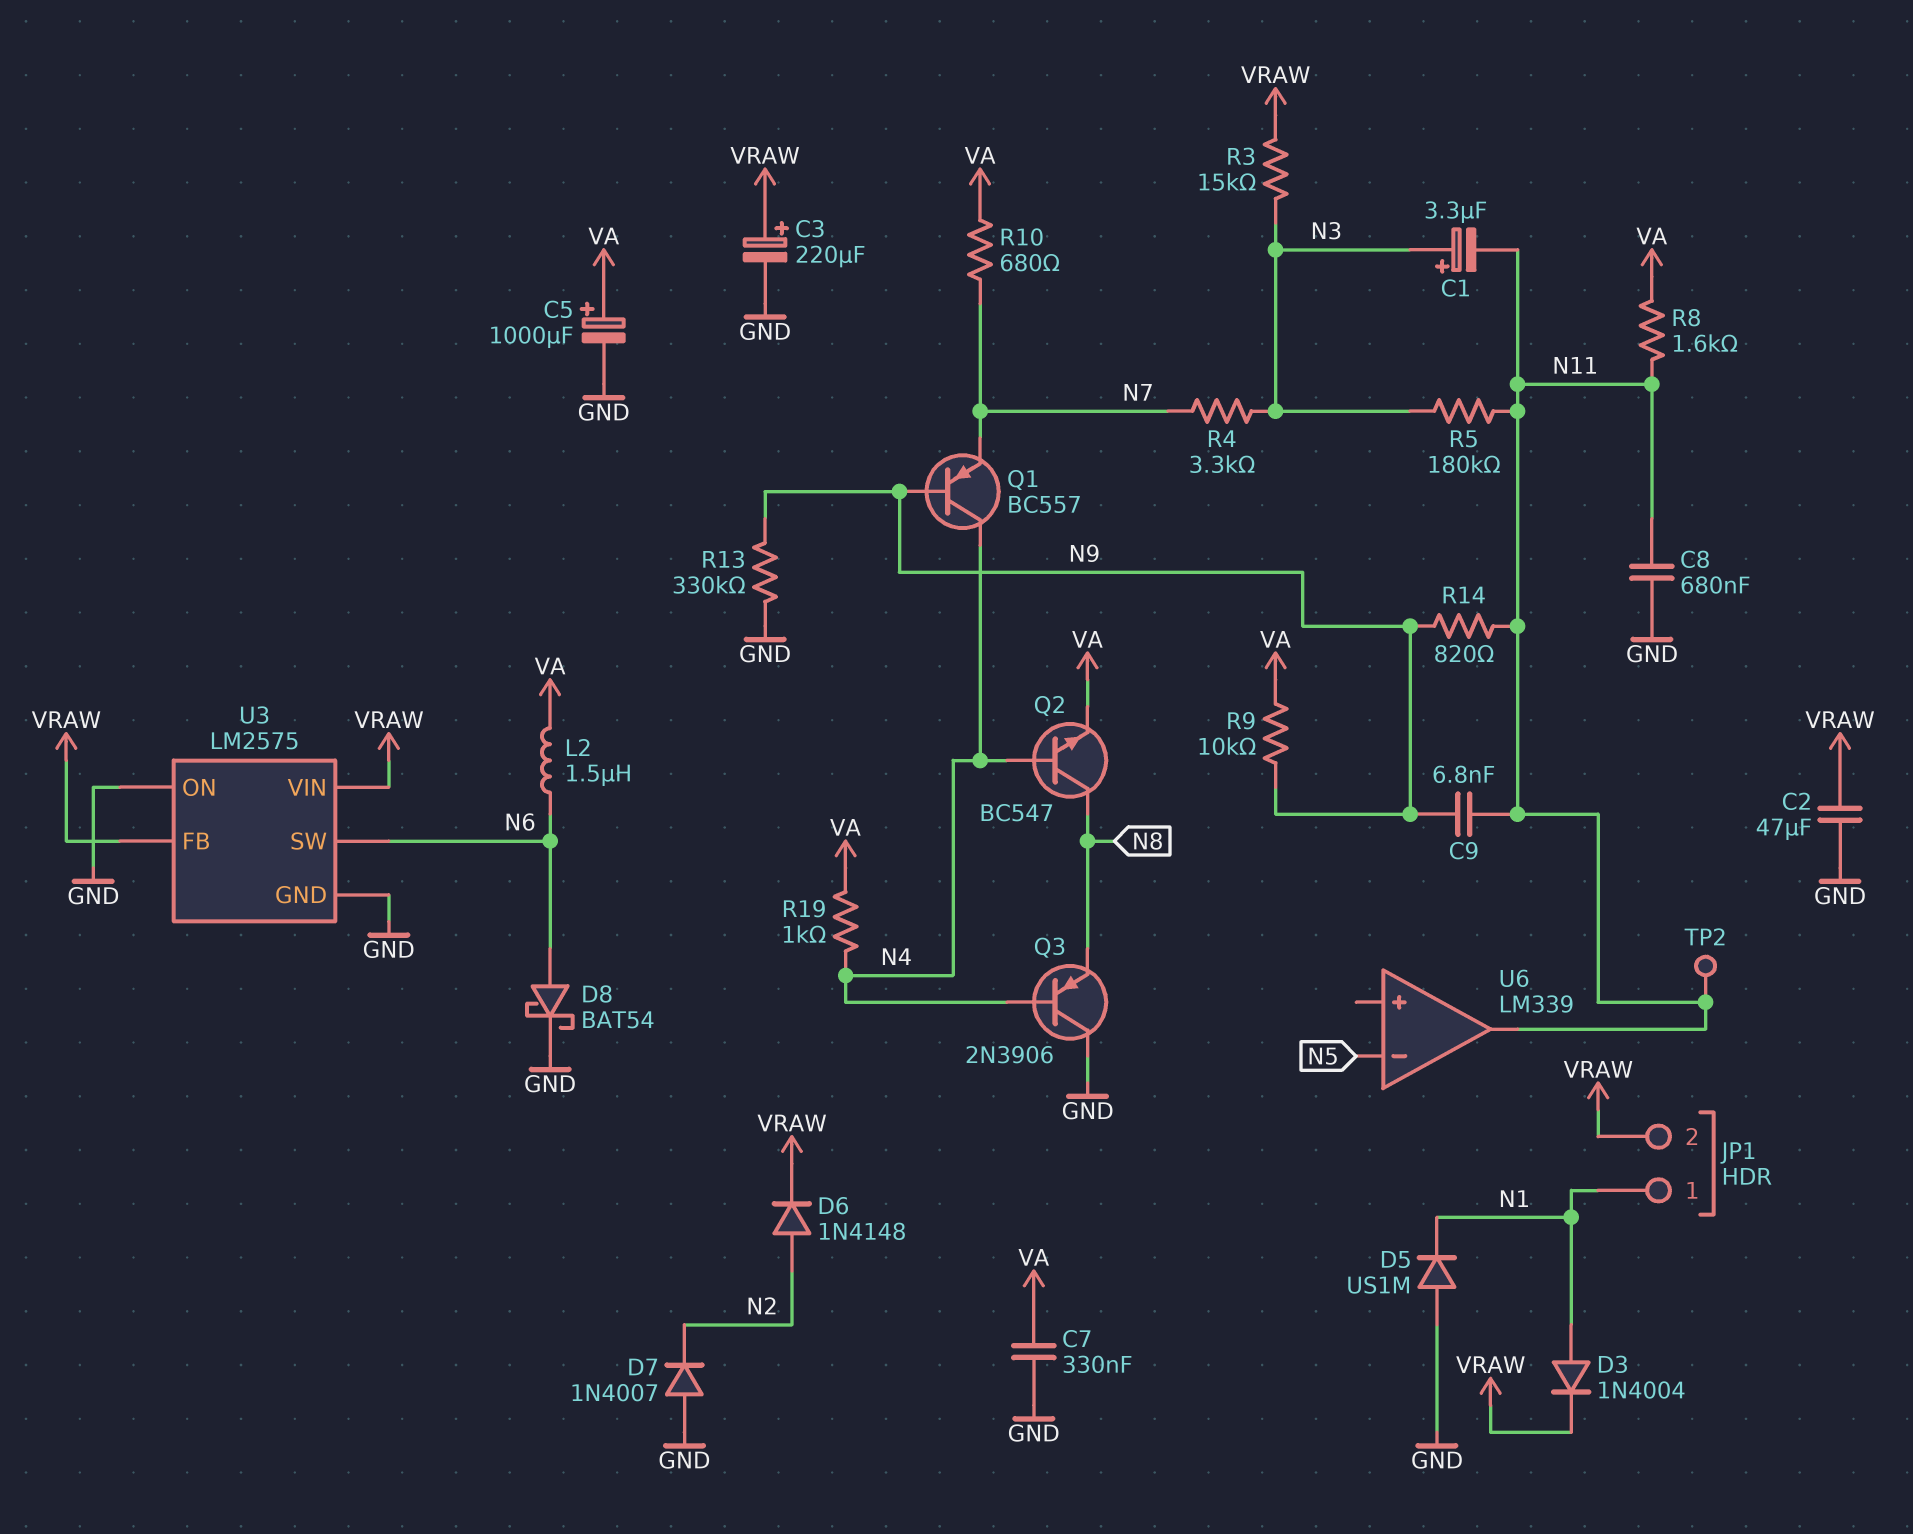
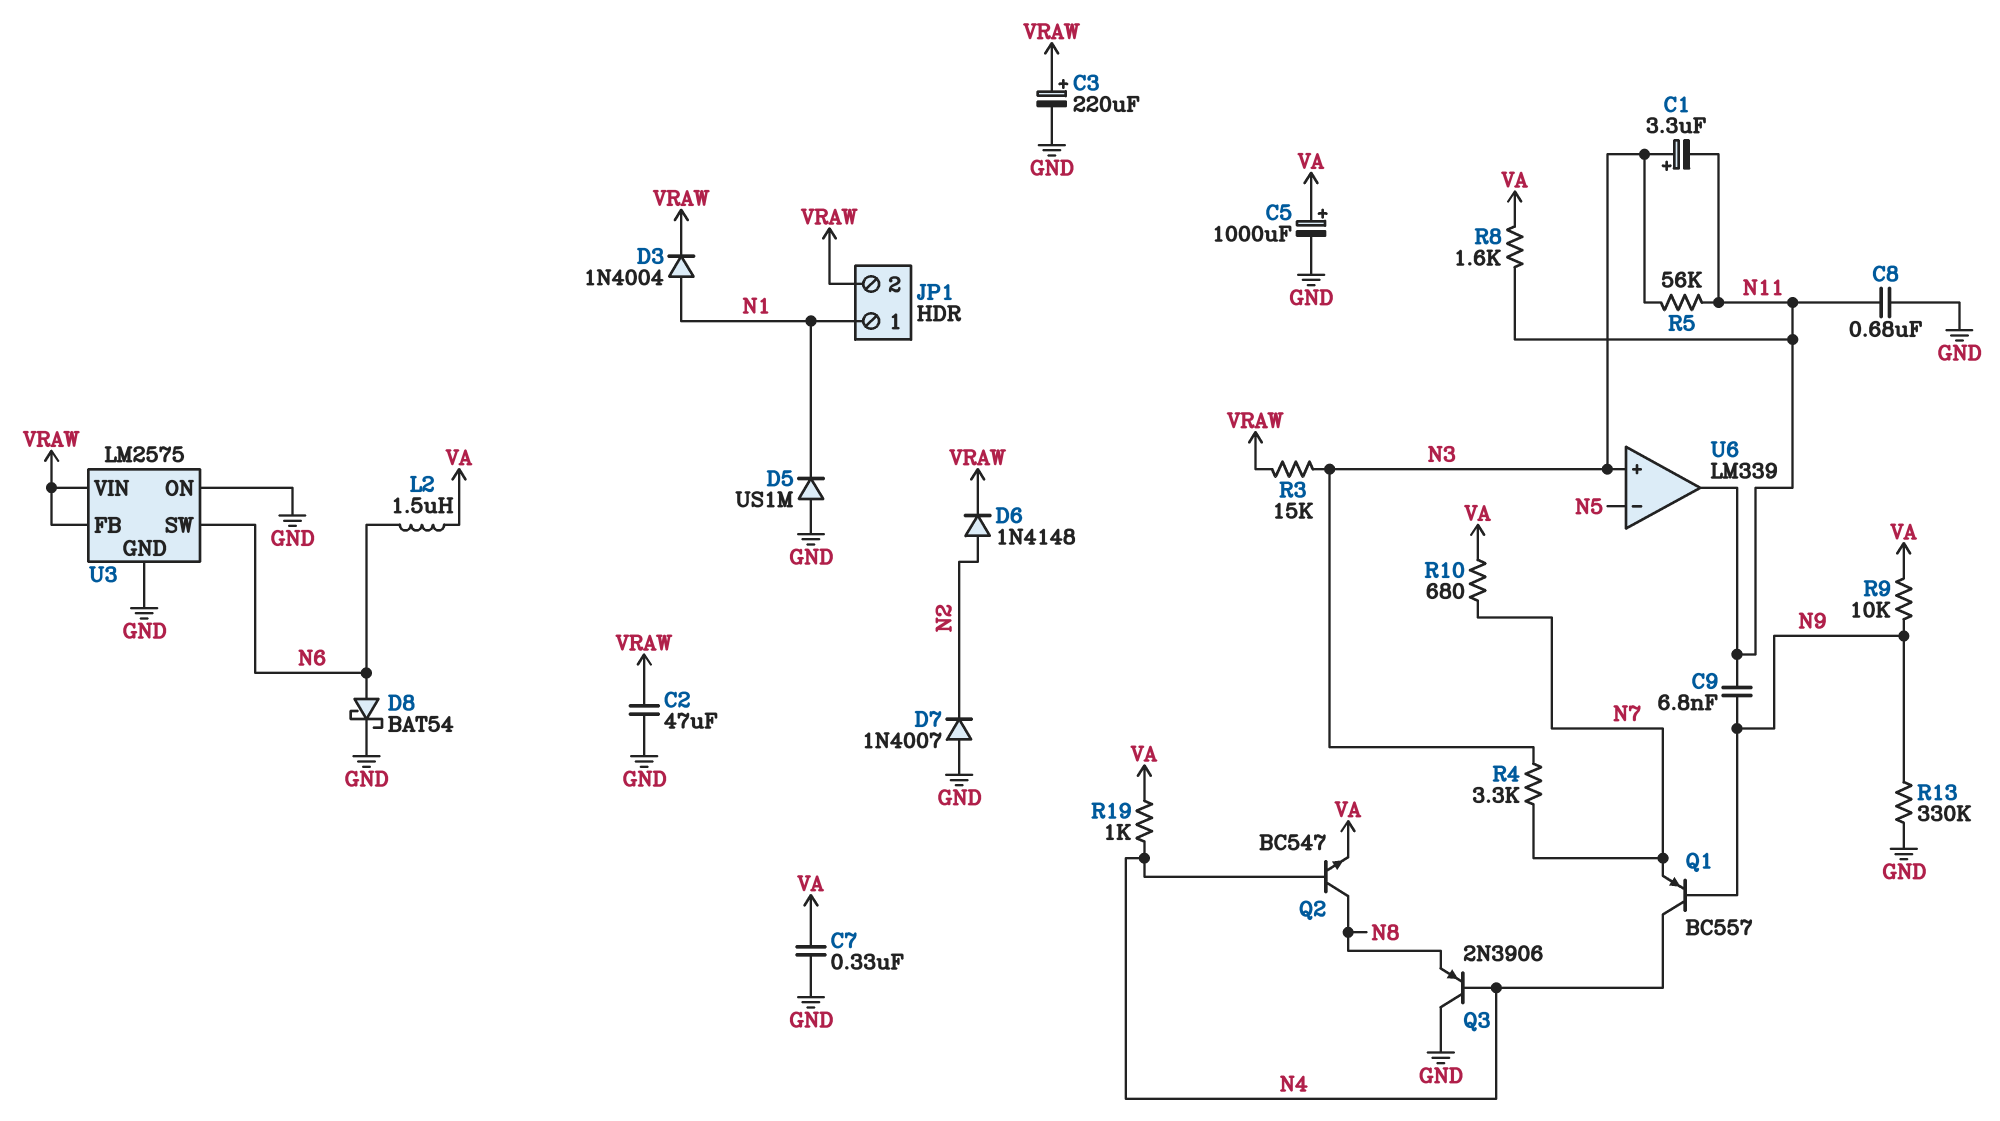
R5: 180k (N3, N11) -> 56k (N3, N11)
R14: 820 (N9, N11) -> none
TP2: test point (N11) -> none
U6 pin in+: none -> N3

